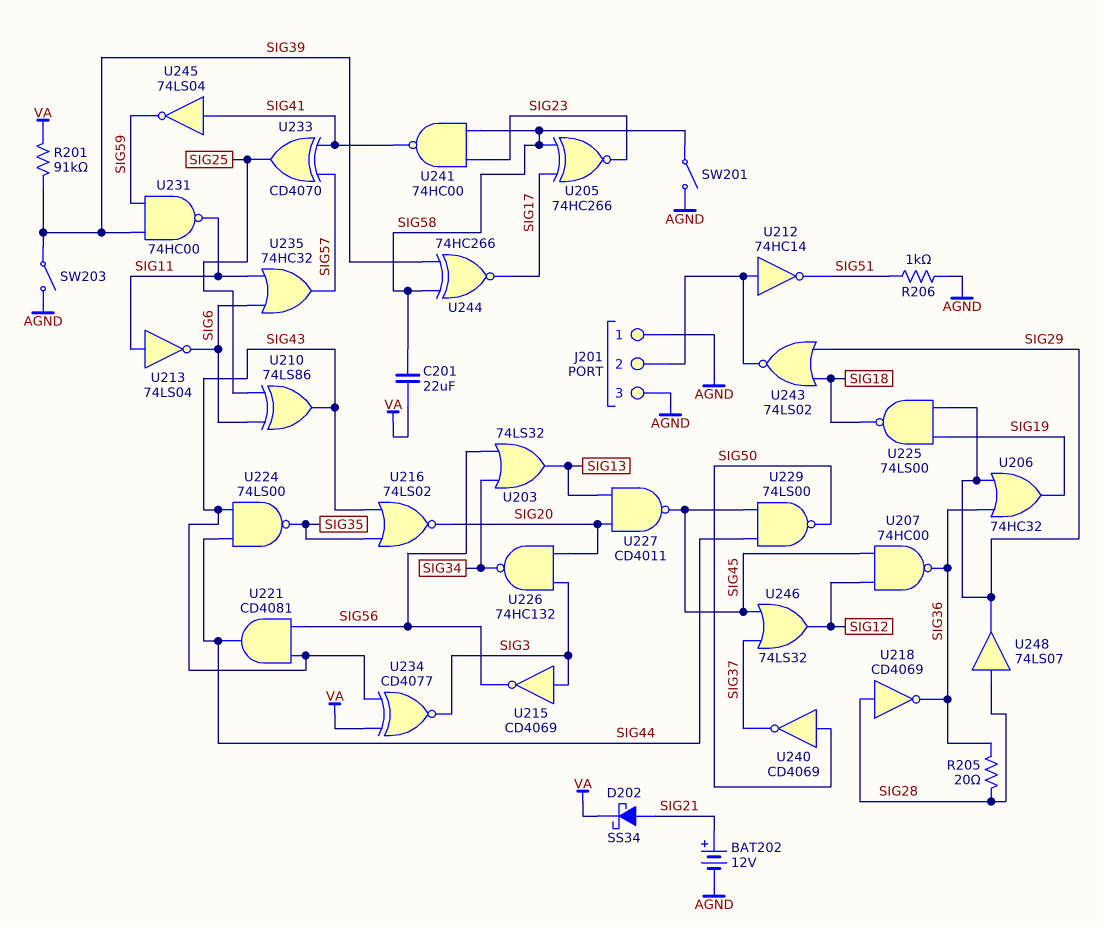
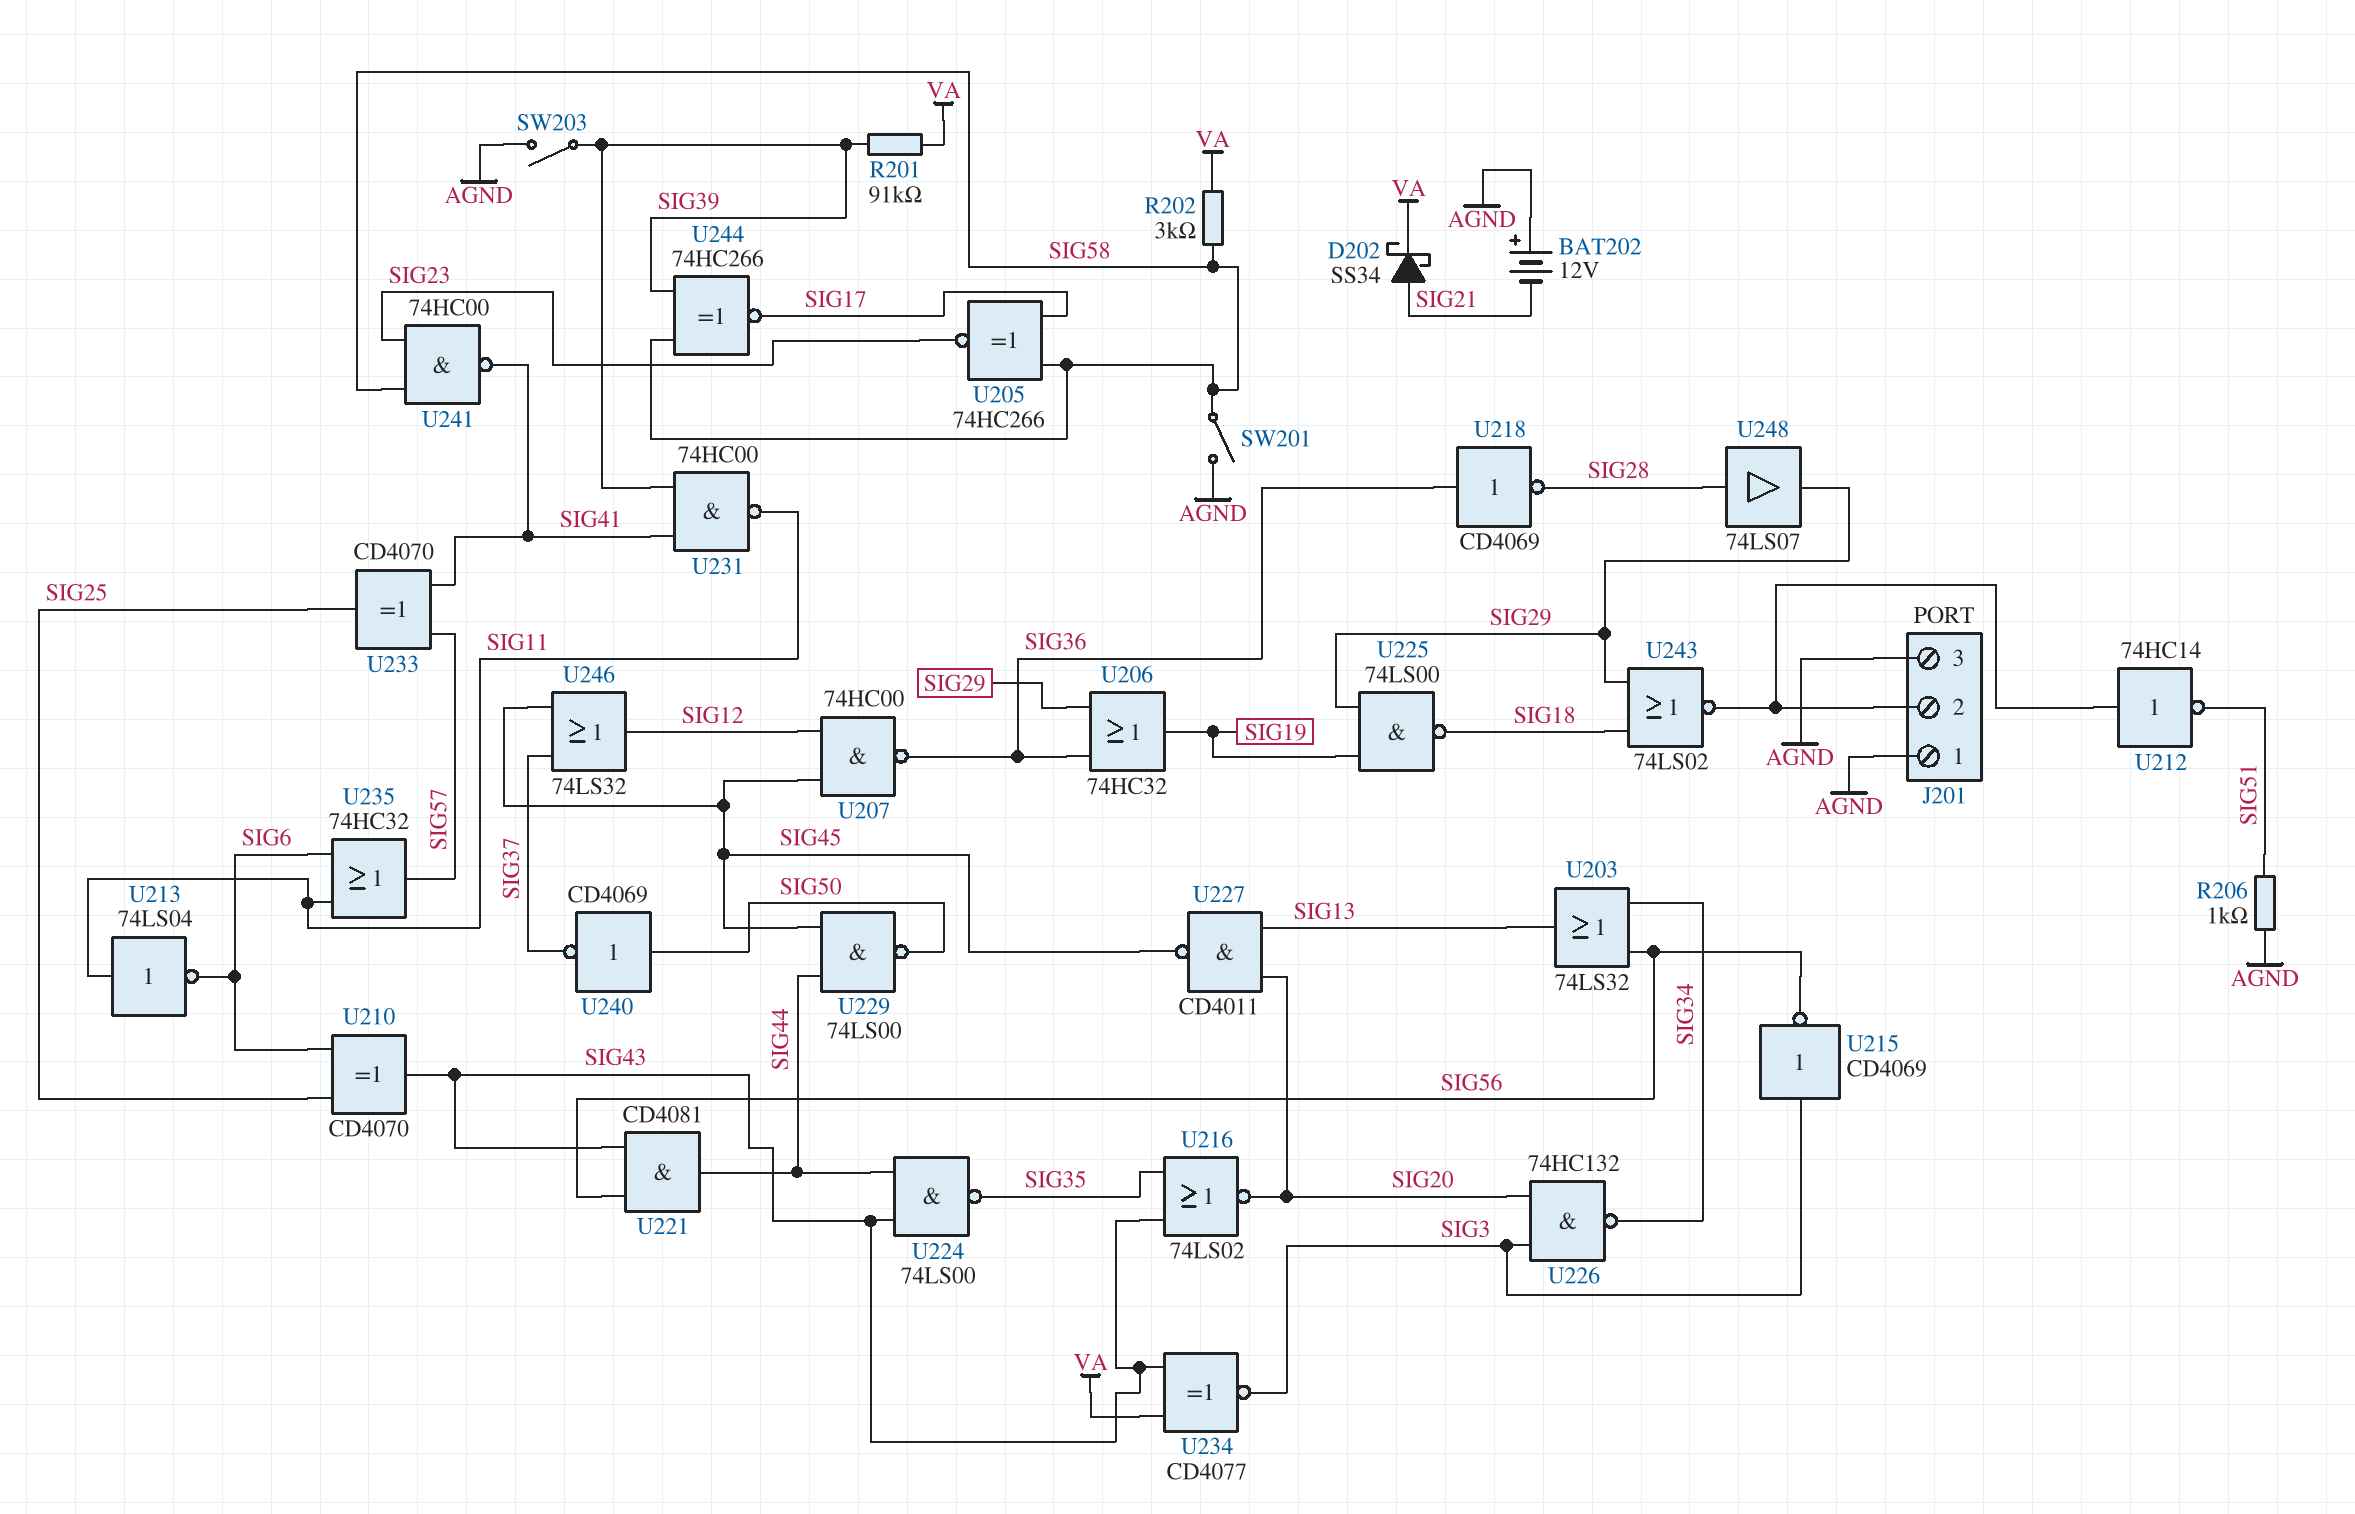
BAT202: 12V (plus SIG21, minus AGND) -> 12V (plus AGND, minus SIG21)
C201: 22uF (SIG58, VA) -> none
R202: none -> 3k (SIG58, VA)
R205: 20 (SIG28, SIG36) -> none
U210: XOR 74LS86 (in SIG6, in SIG25, out SIG43) -> XOR CD4070 (in SIG6, in SIG25, out SIG43)
U218: NOT CD4069 (in SIG28, out SIG36) -> NOT CD4069 (in SIG36, out SIG28)
U231: NAND 74HC00 (in SIG39, in SIG59, out SIG11) -> NAND 74HC00 (in SIG39, in SIG41, out SIG11)
U245: NOT 74LS04 (in SIG41, out SIG59) -> none

